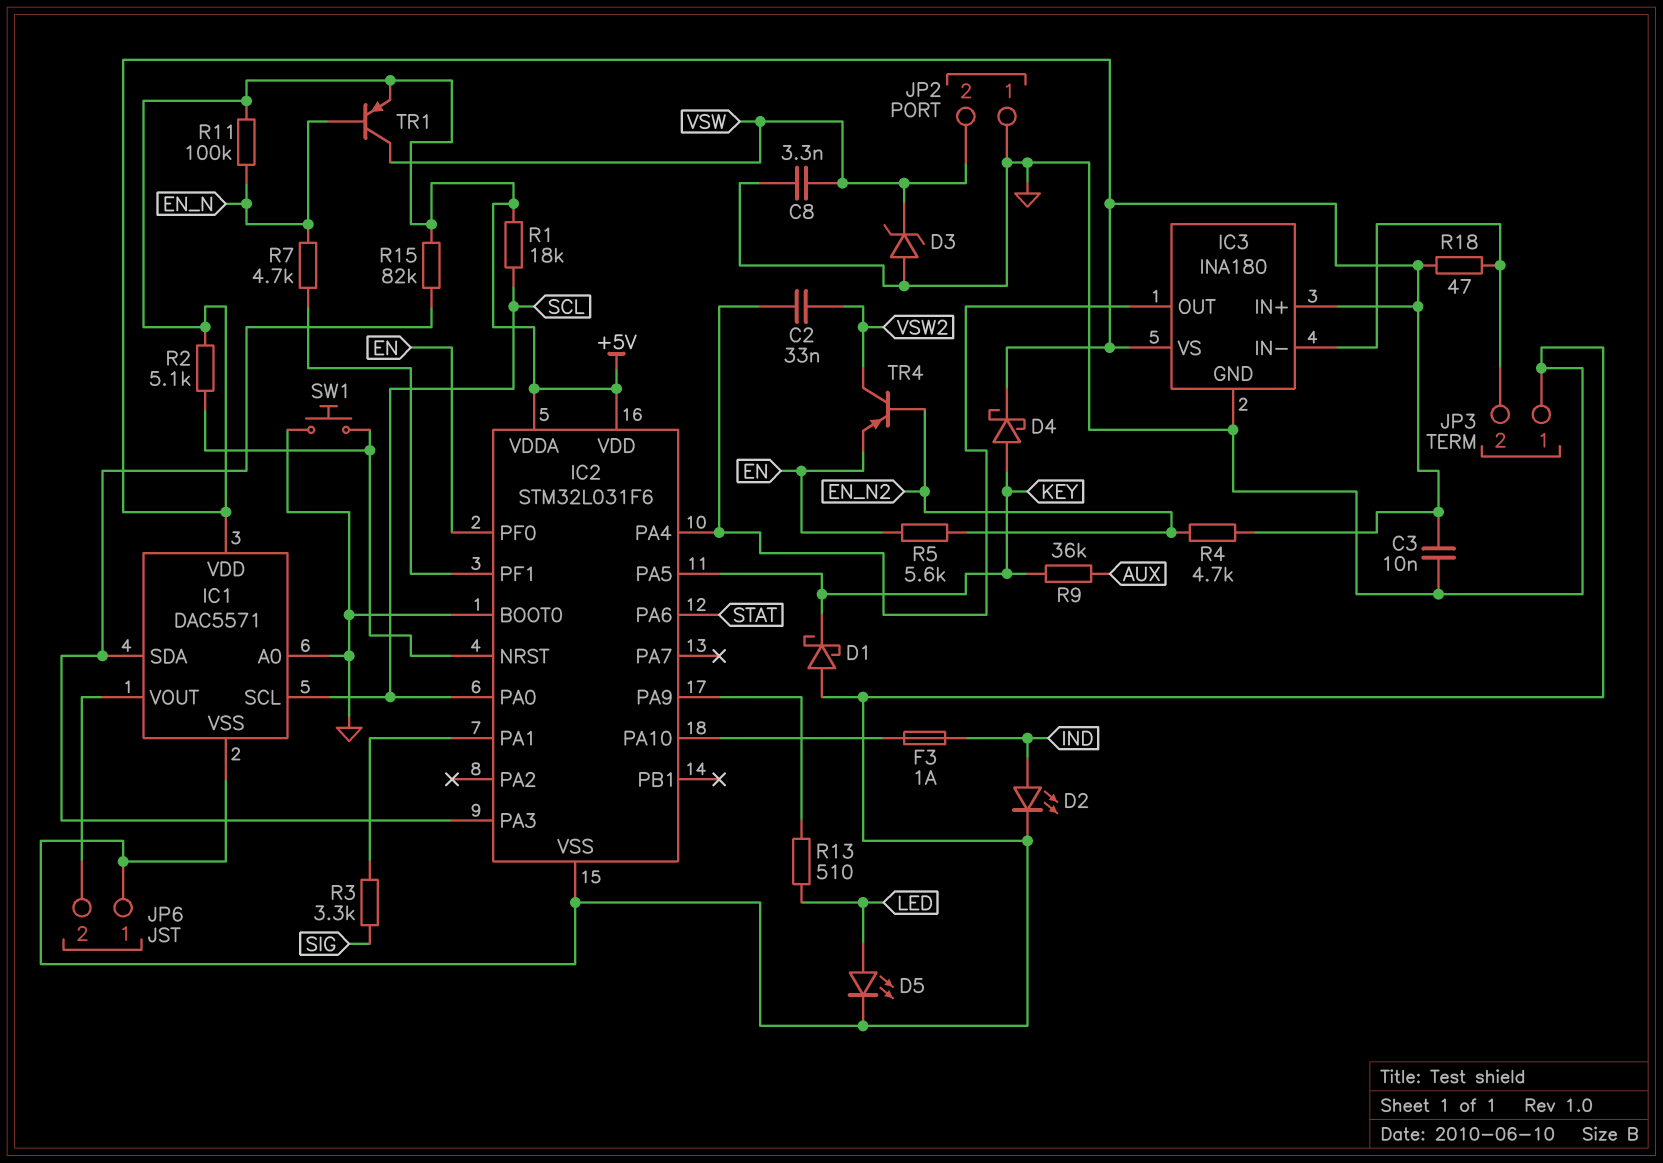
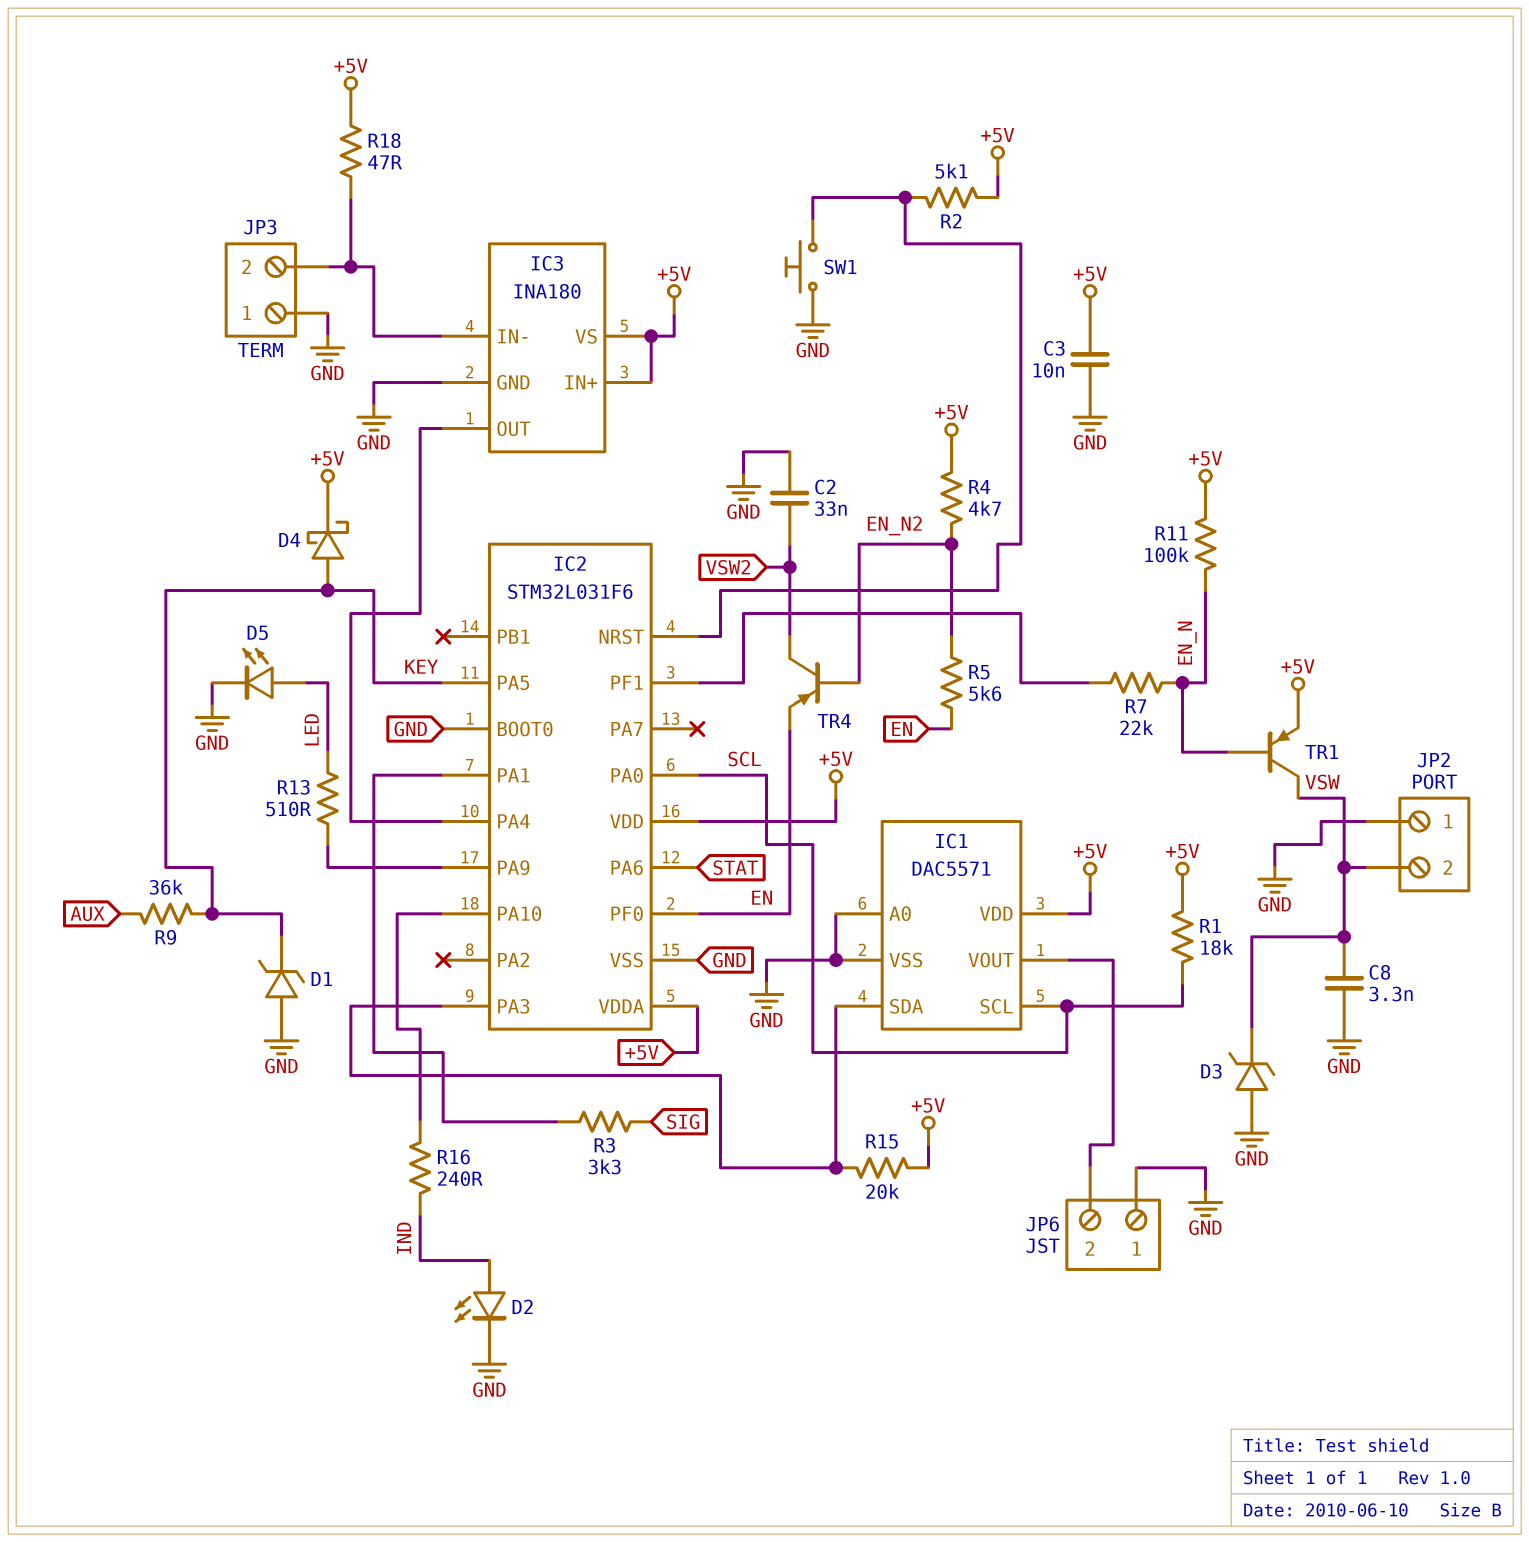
C2: 33nF (IC2/PA4, VSW2) -> 33nF (GND, VSW2)
D1: schottky (A GND, K KEY) -> zener (A GND, K KEY)
F3: 1A (IC2/PA10, IND) -> none
R7: 4.7k (EN_N, IC2/PF1) -> 22k (EN_N, IC2/PF1)
R15: 82k (+5V, IC1/SDA) -> 20k (+5V, IC1/SDA)
R16: none -> 240 (IC2/PA10, IND)

